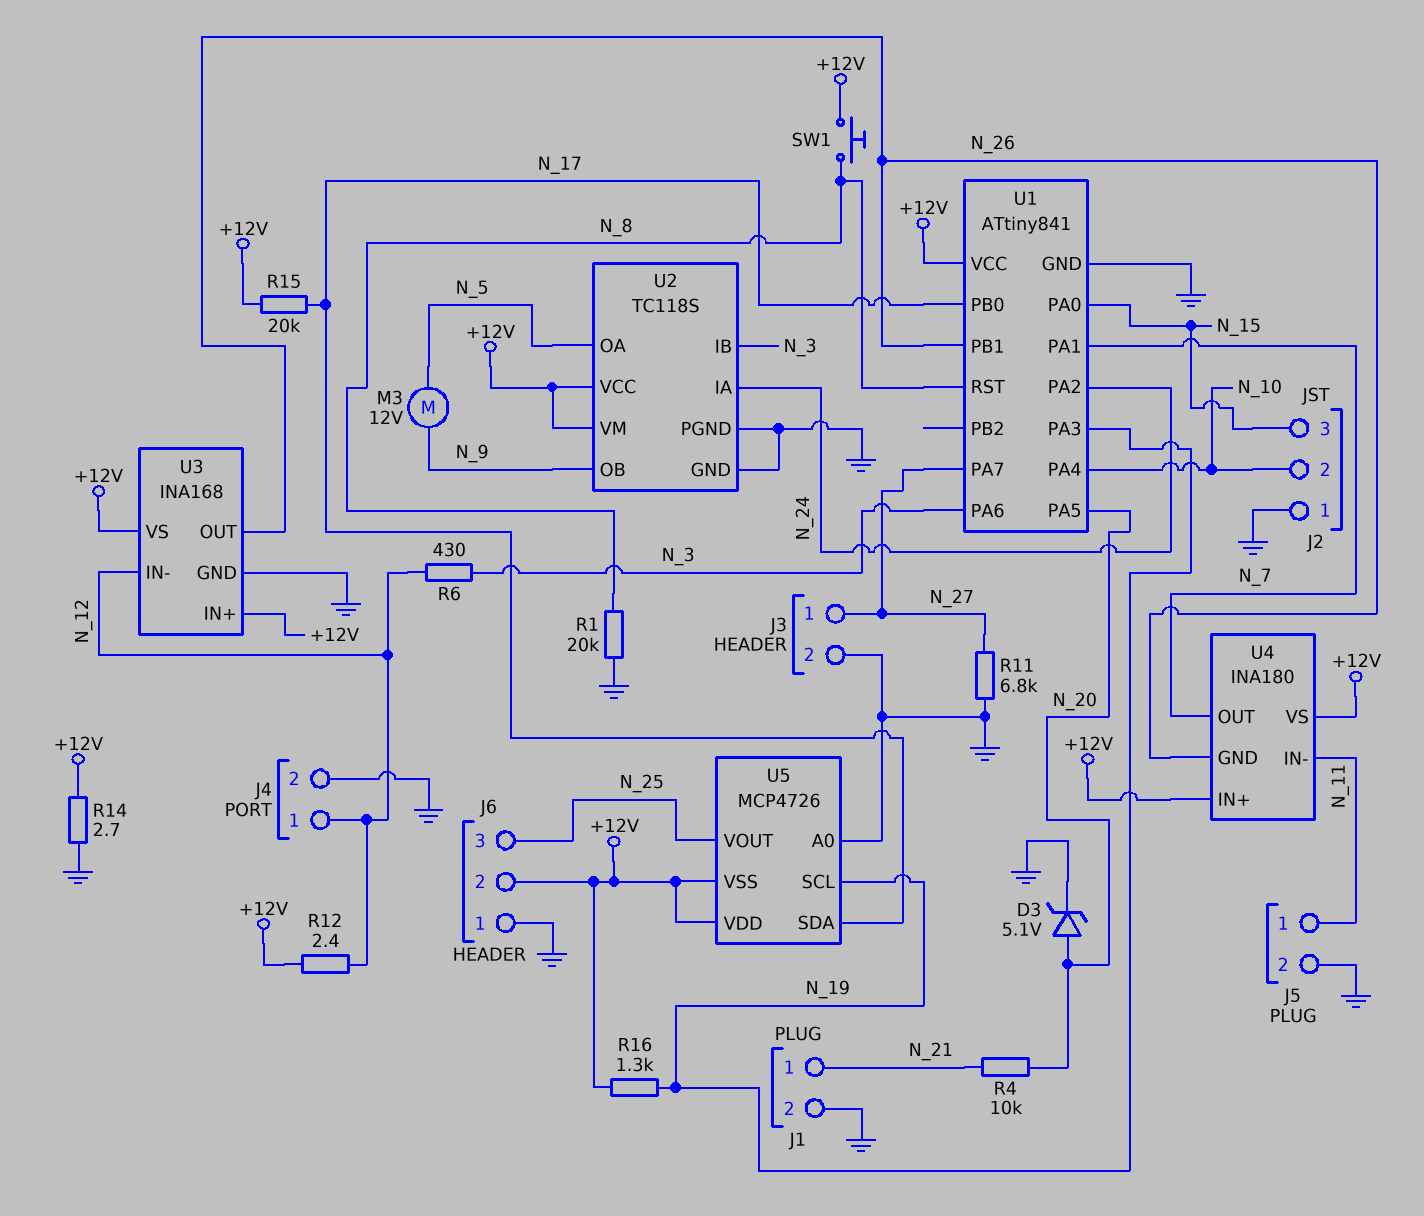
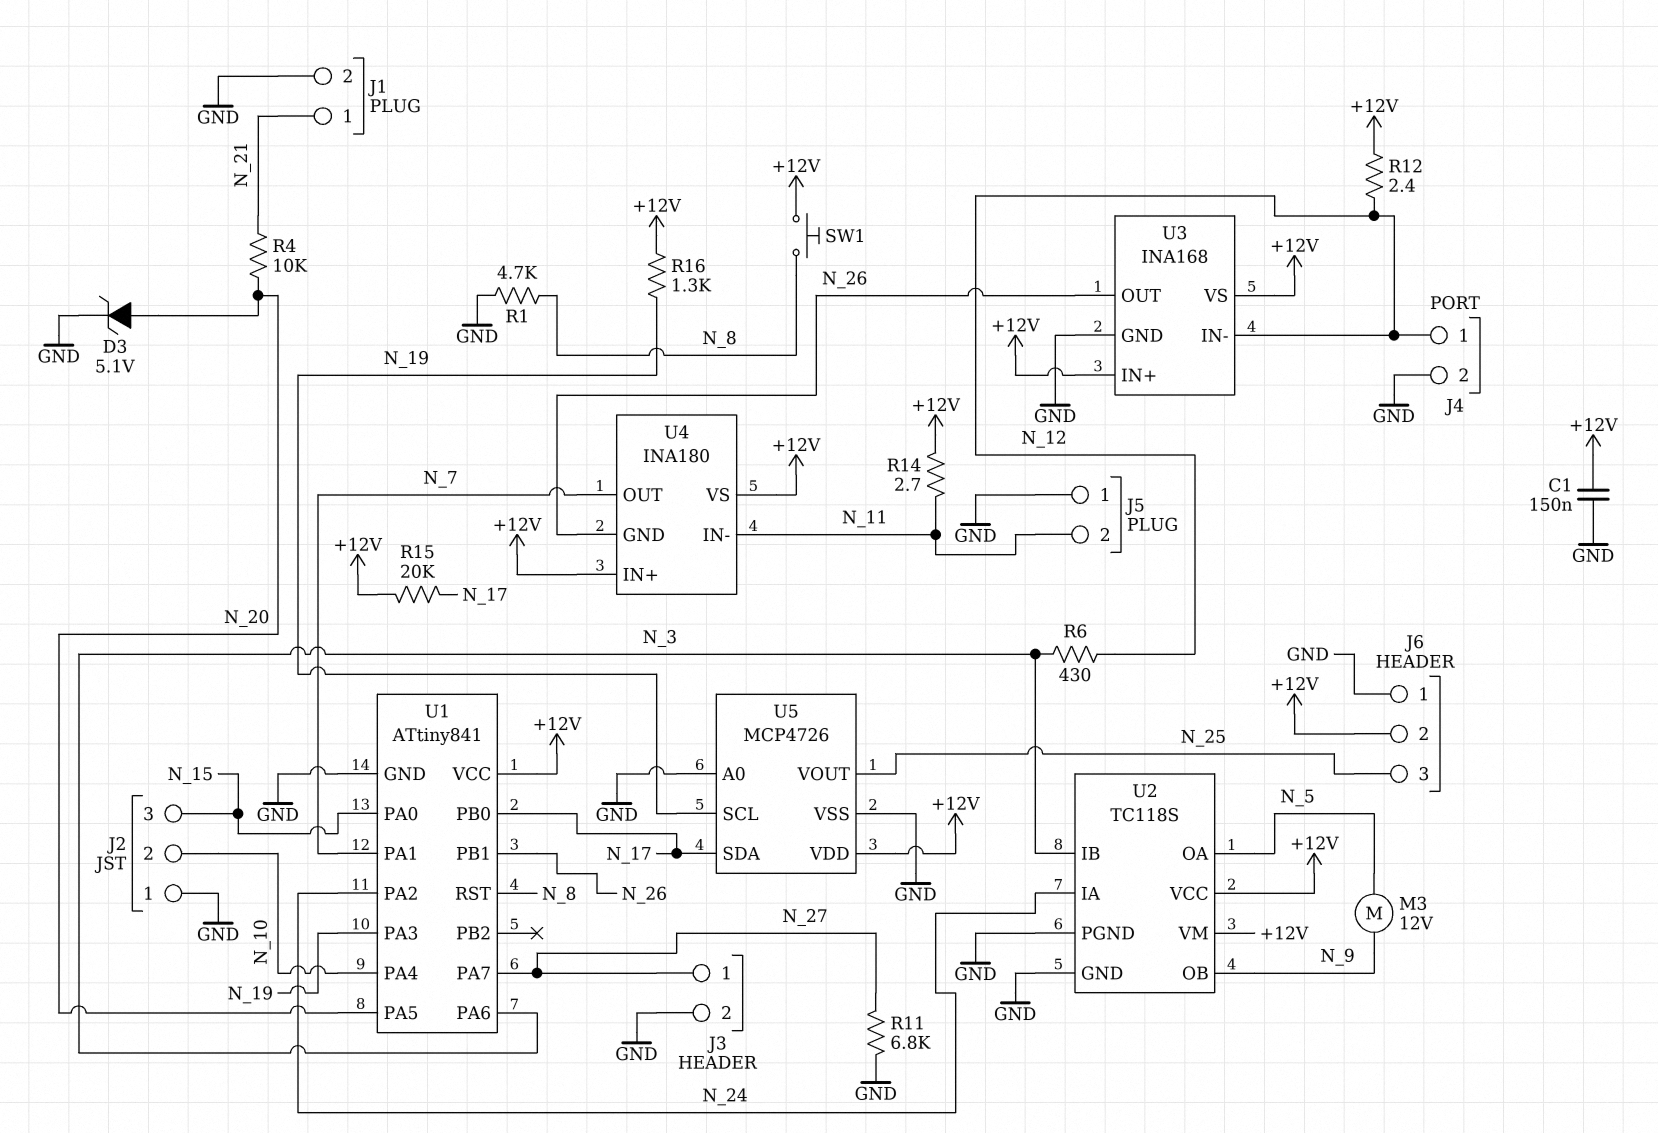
C1: none -> 150nF (+12V, GND)
J5 pin 1: N_11 -> GND
J5 pin 2: GND -> N_11
R1: 20k (GND, N_8) -> 4.7k (GND, N_8)
R14: 2.7 (+12V, GND) -> 2.7 (+12V, N_11)
U5 pin VSS: +12V -> GND

